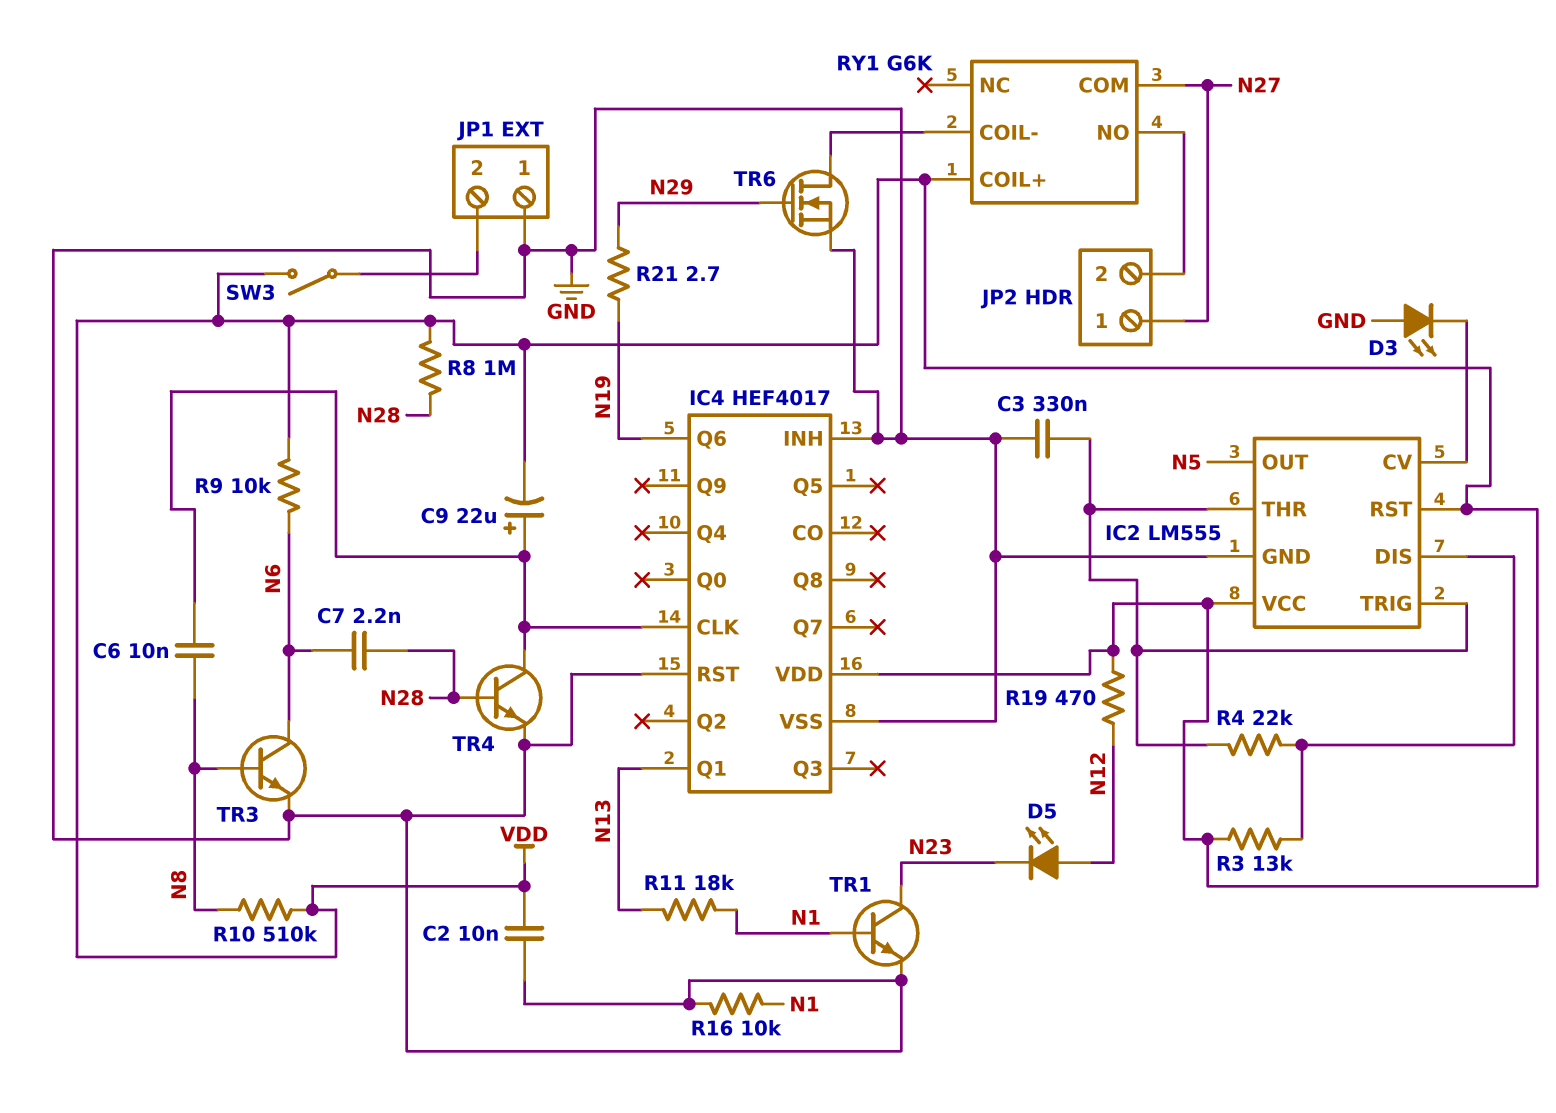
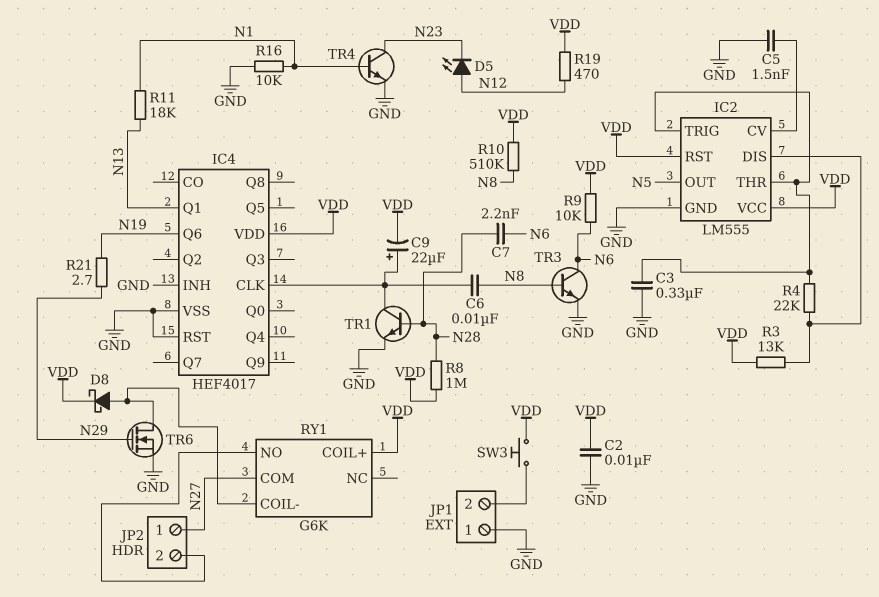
C5: none -> 1.5nF (GND, IC2/CV)
D3: LED (A GND, K IC2/CV) -> none
D8: none -> schottky (A RY1/COIL-, K VDD)
SW3: switch (JP1/2, VDD) -> button (JP1/2, VDD)
TR1: NPN (B N1, C N23, E GND) -> NPN (B N28, C IC4/CLK, E GND)
TR4: NPN (B N28, C IC4/CLK, E GND) -> NPN (B N1, C N23, E GND)

